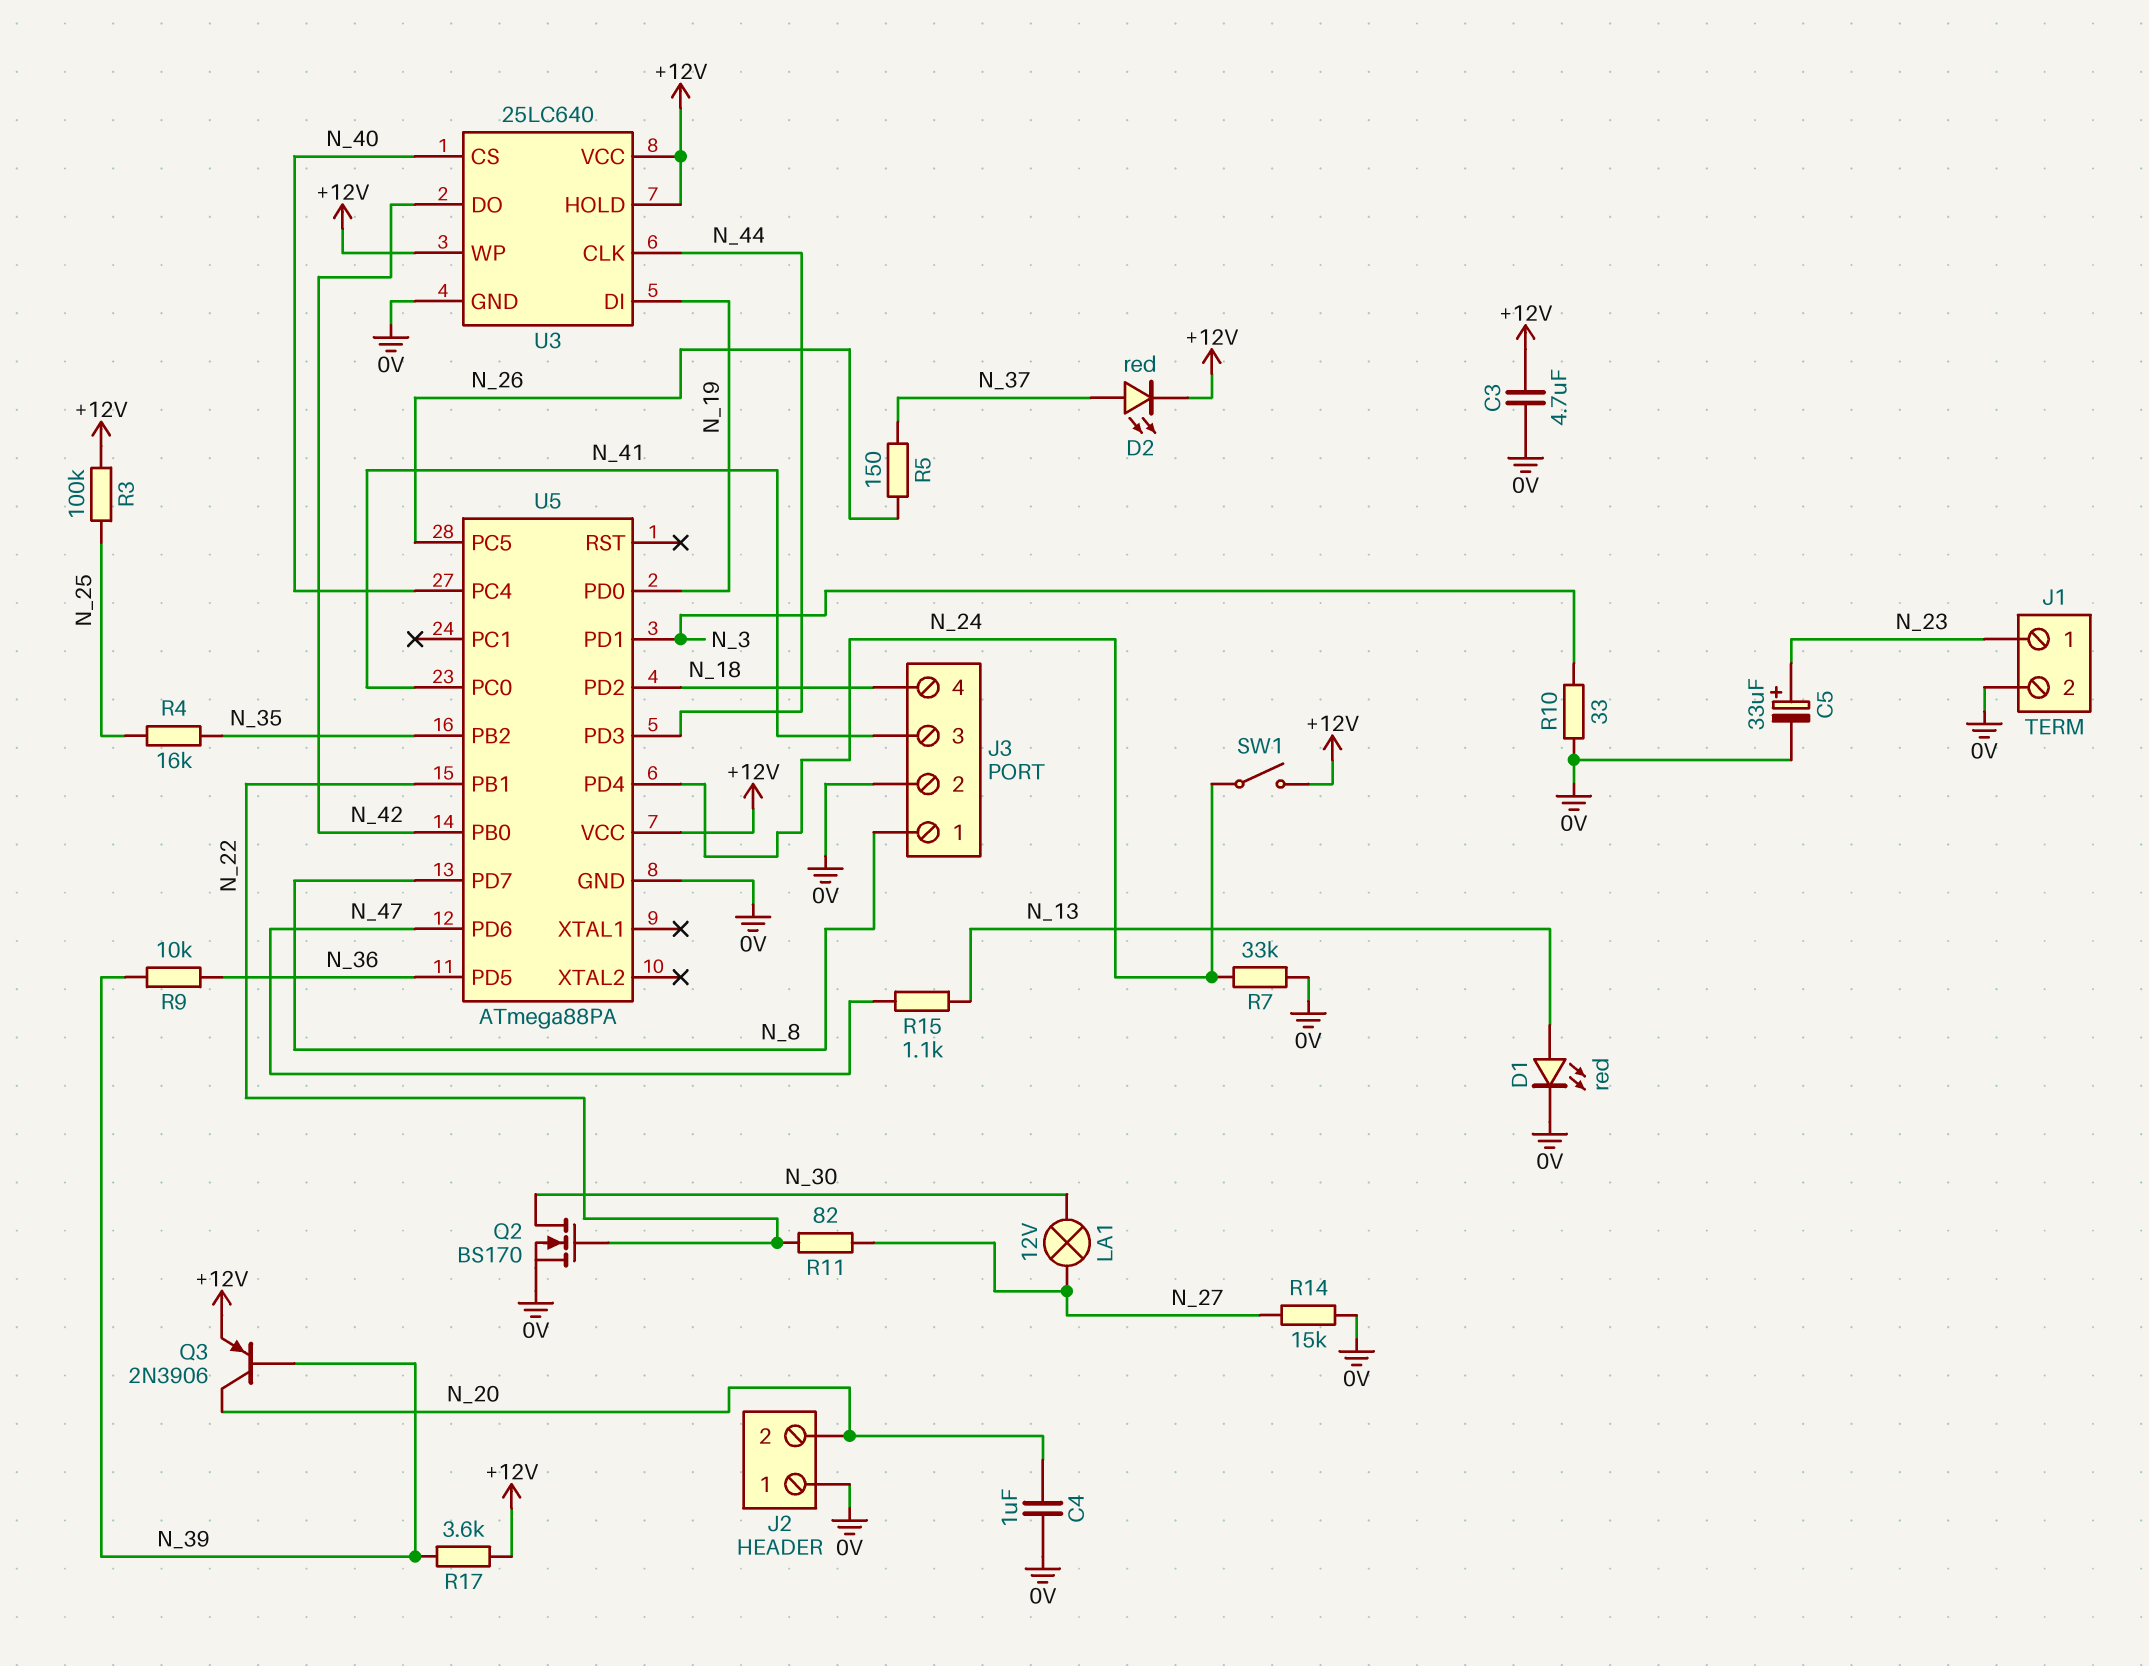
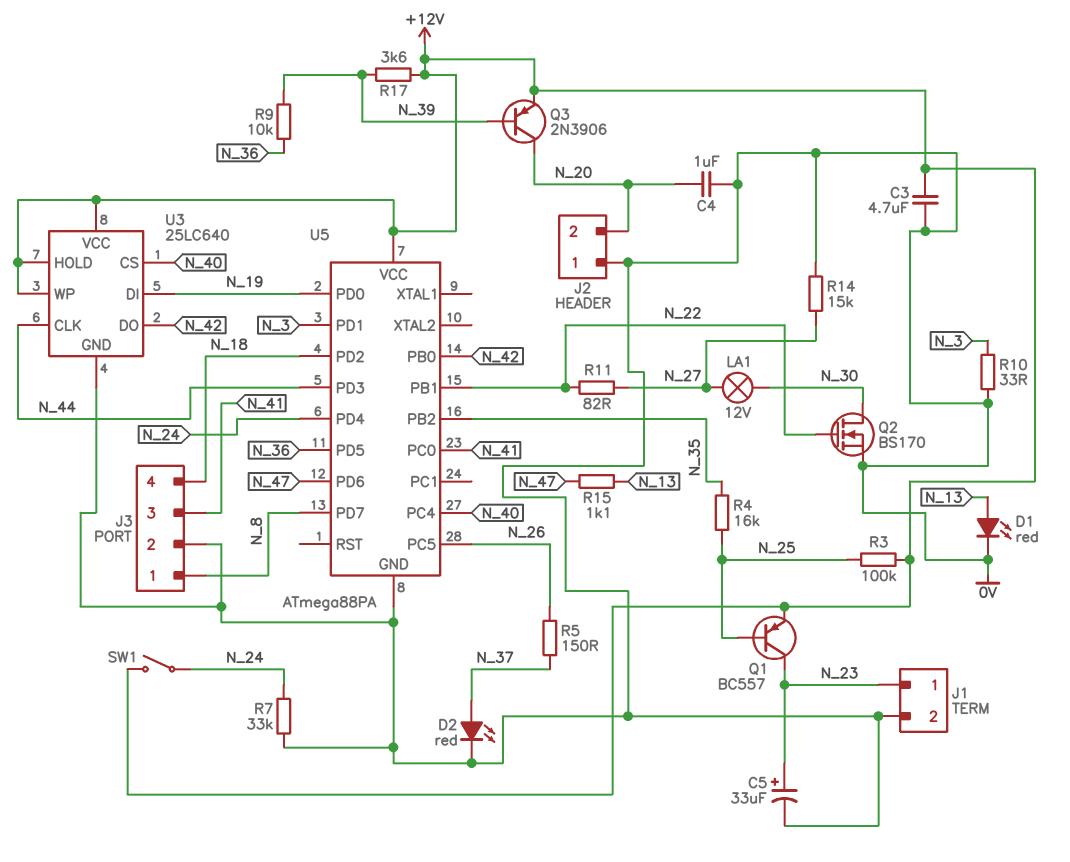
D2: LED red (A N_37, K +12V) -> LED red (A N_37, K 0V)
Q1: none -> PNP BC557 (B N_25, C N_23, E +12V)

